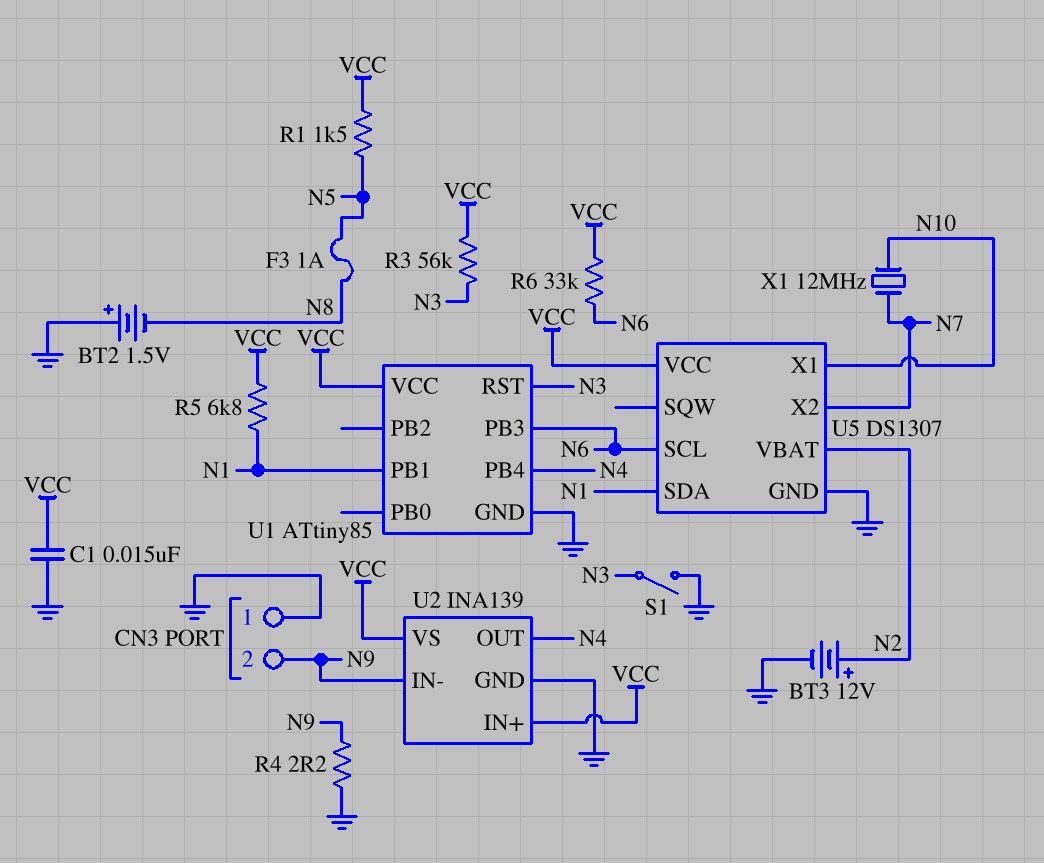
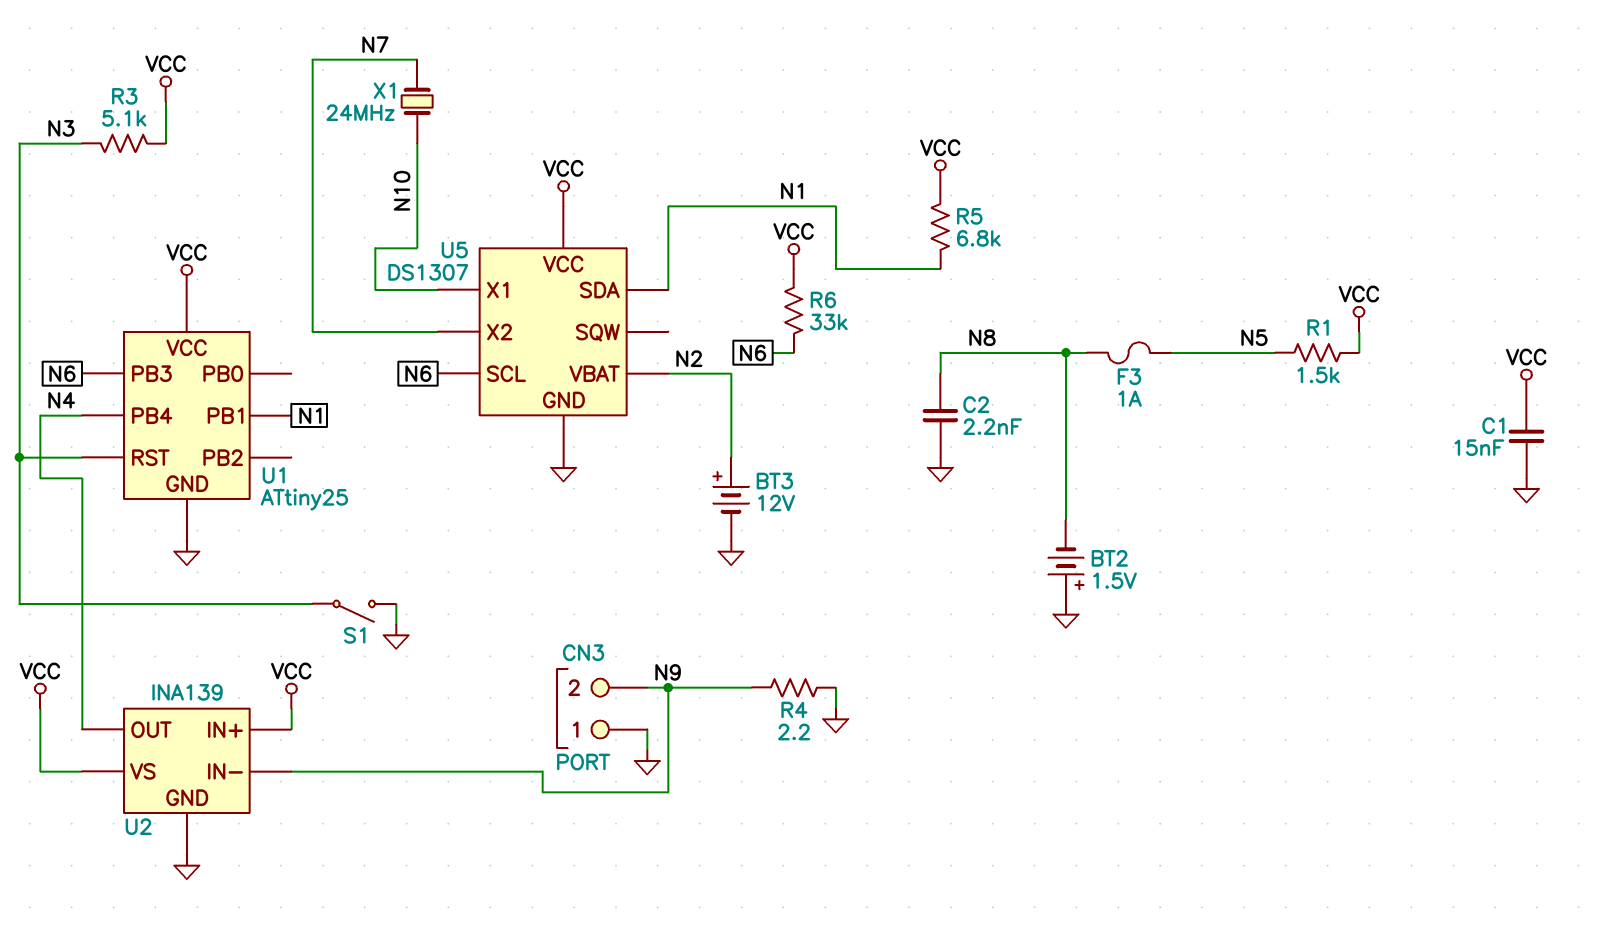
C2: none -> 2.2nF (GND, N8)
R3: 56k (N3, VCC) -> 5.1k (N3, VCC)
U1: ATtiny85 -> ATtiny25
X1: 12MHz (N7, N10) -> 24MHz (N7, N10)

